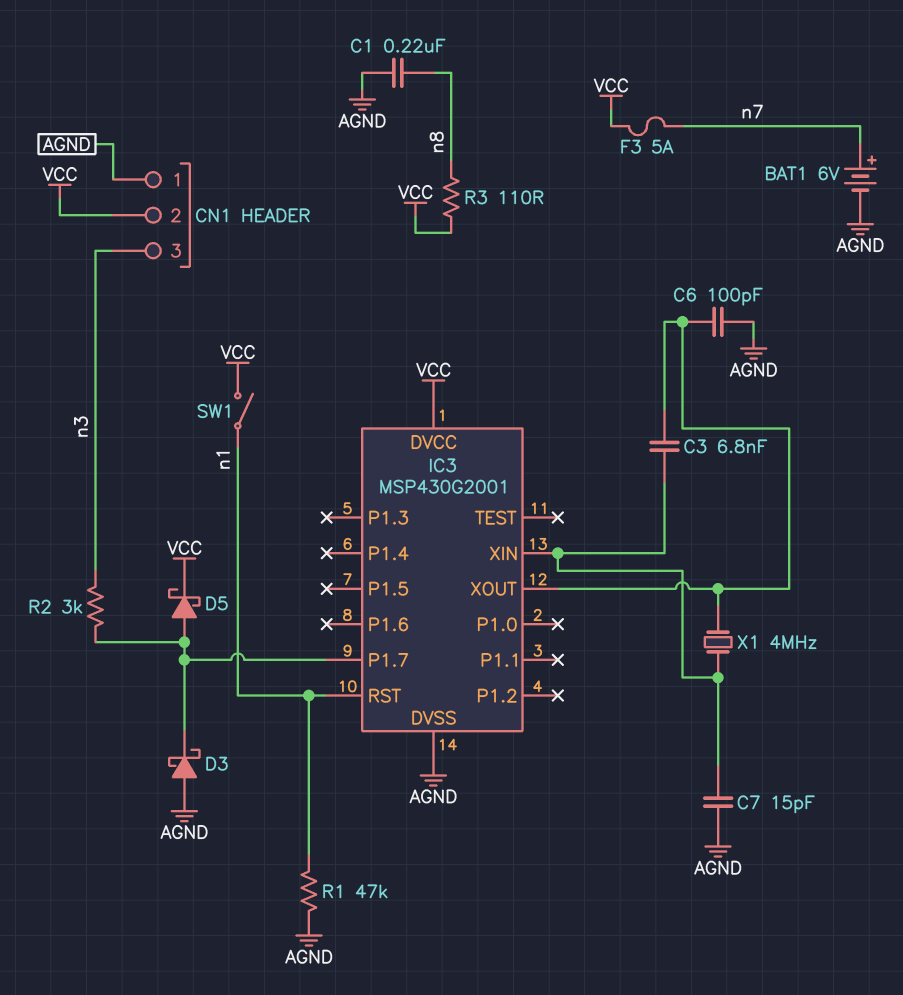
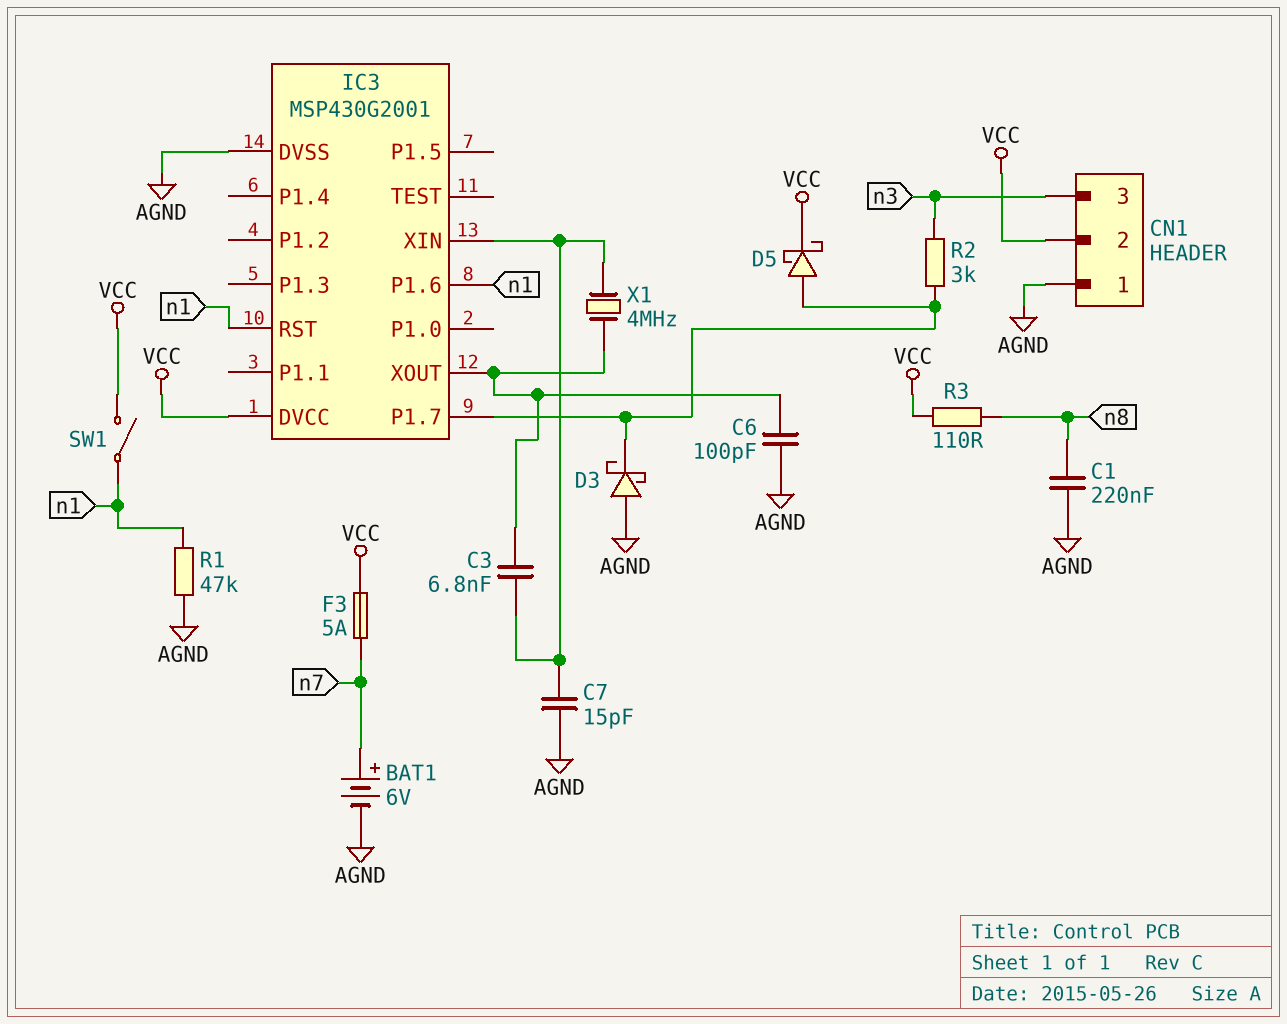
IC3 pin P1.6: none -> n1

